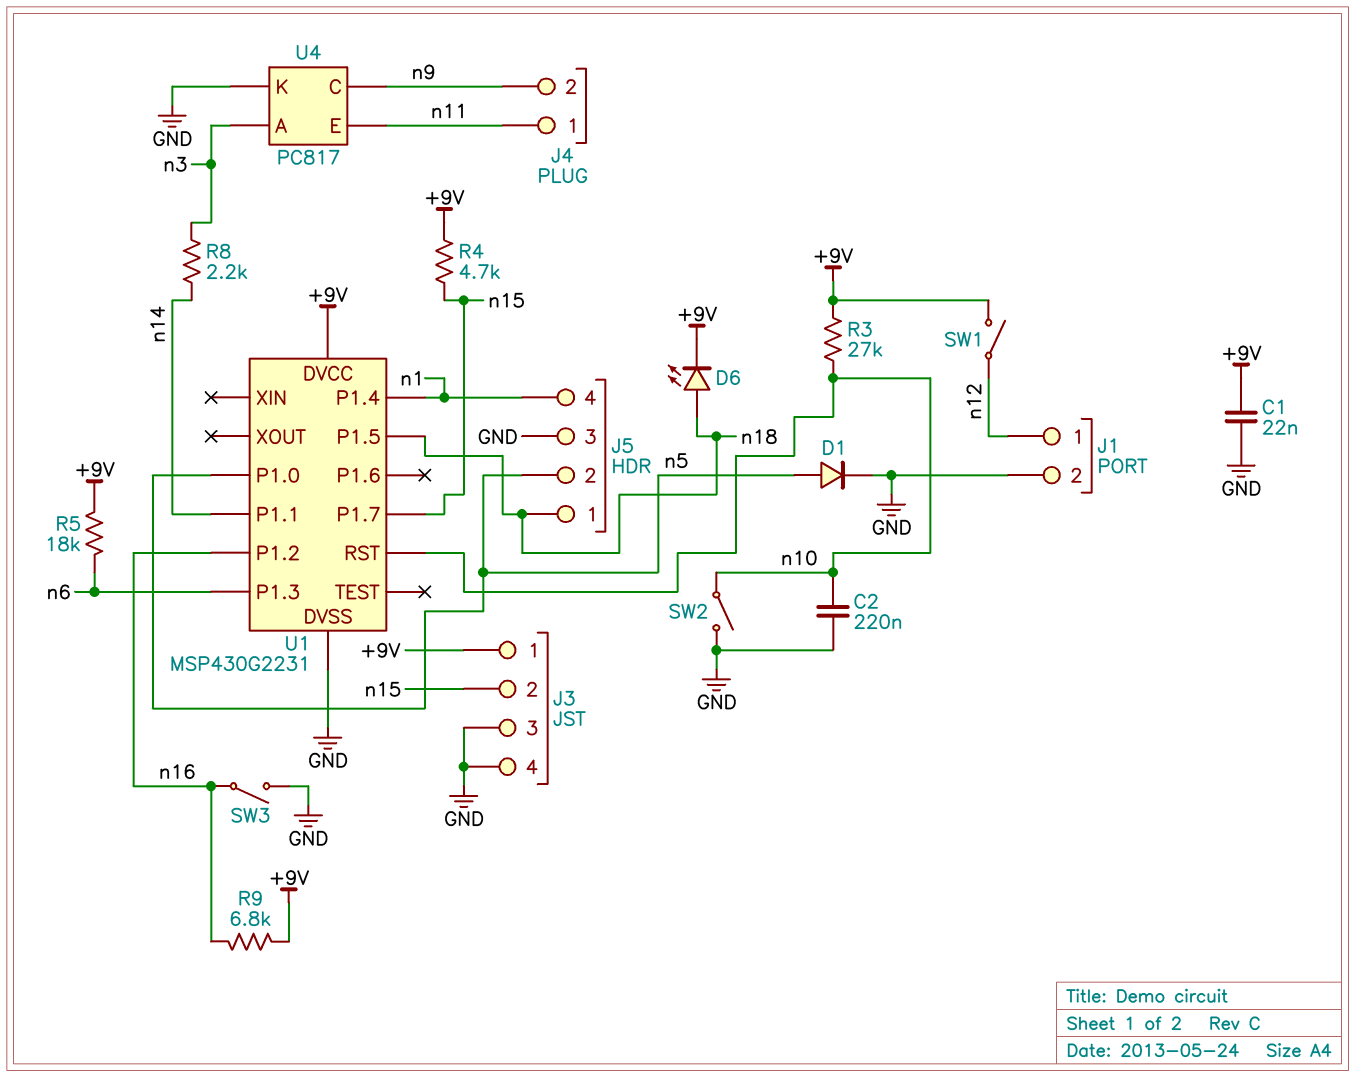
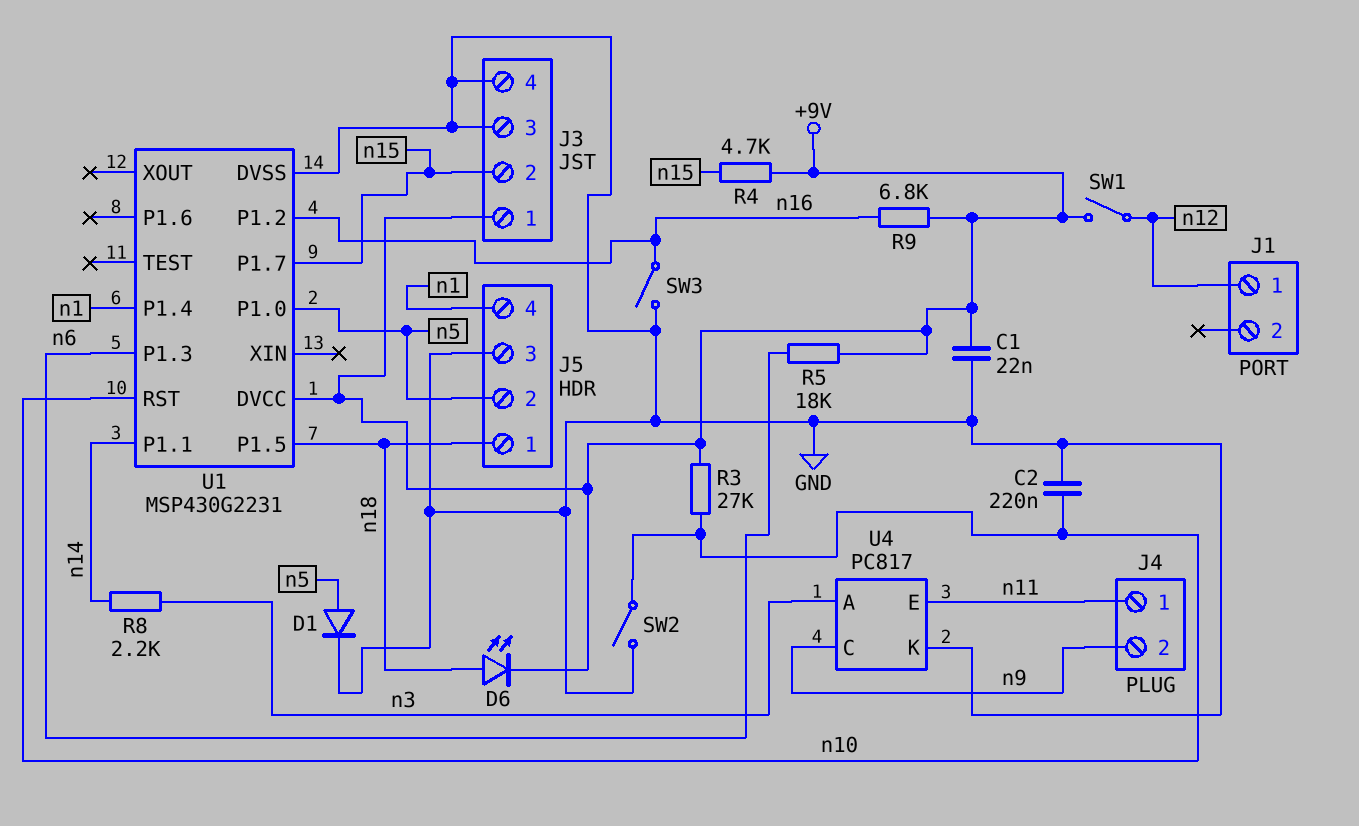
J1 pin 2: GND -> none

